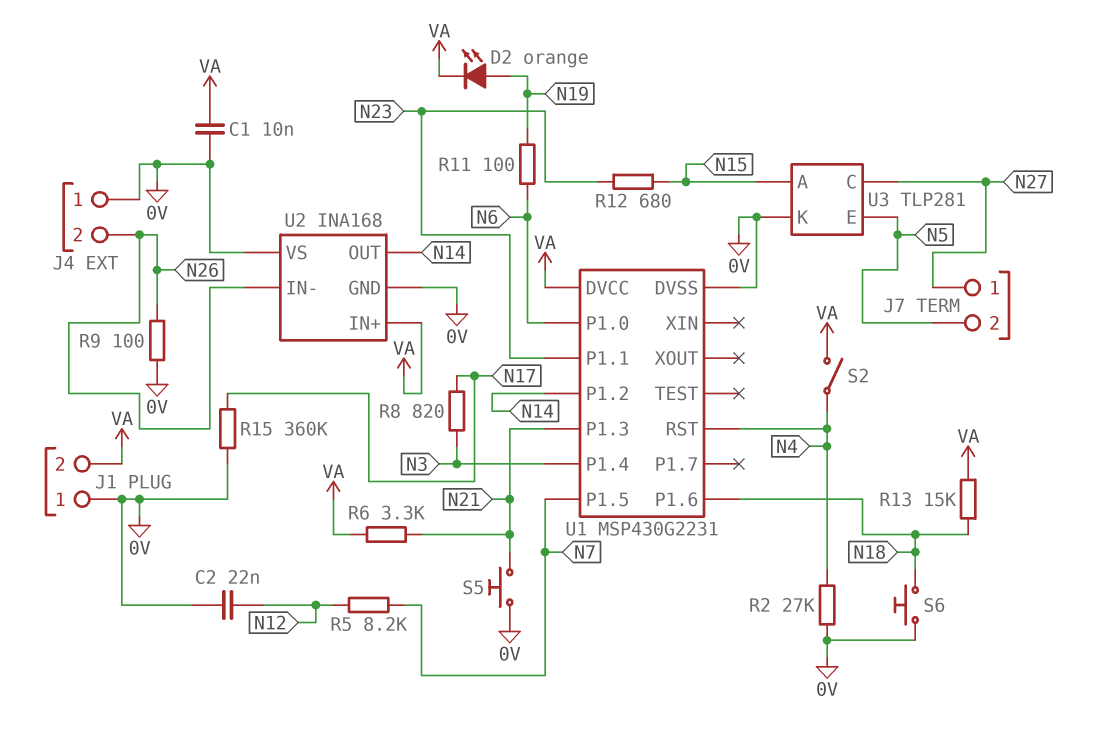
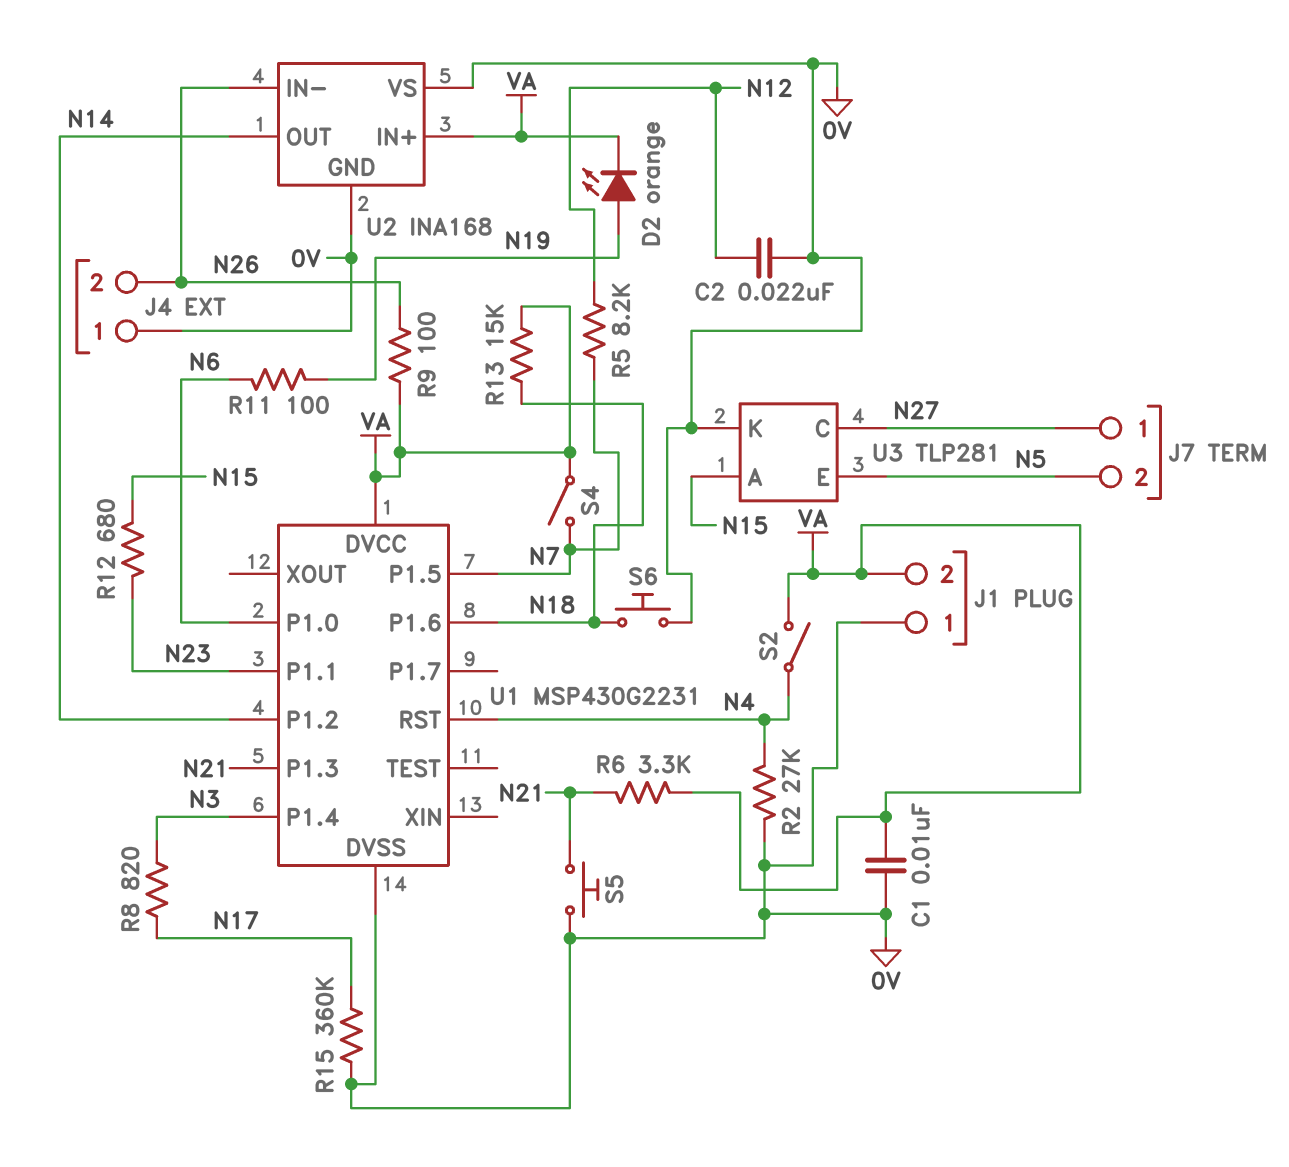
R9: 100 (0V, N26) -> 100 (N26, VA)
S4: none -> switch (N7, VA)

